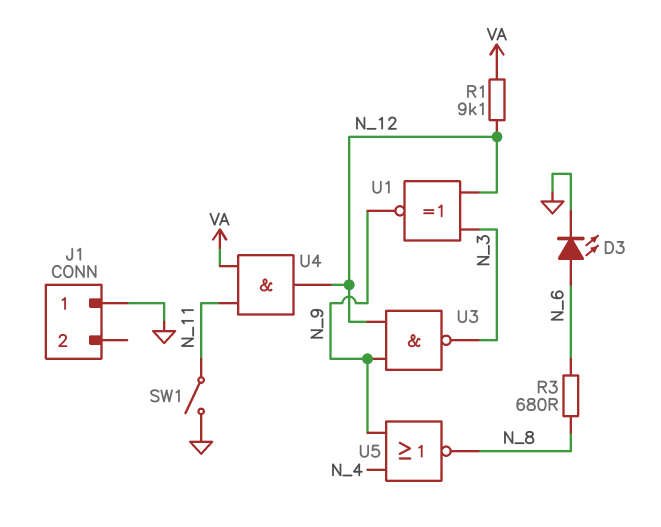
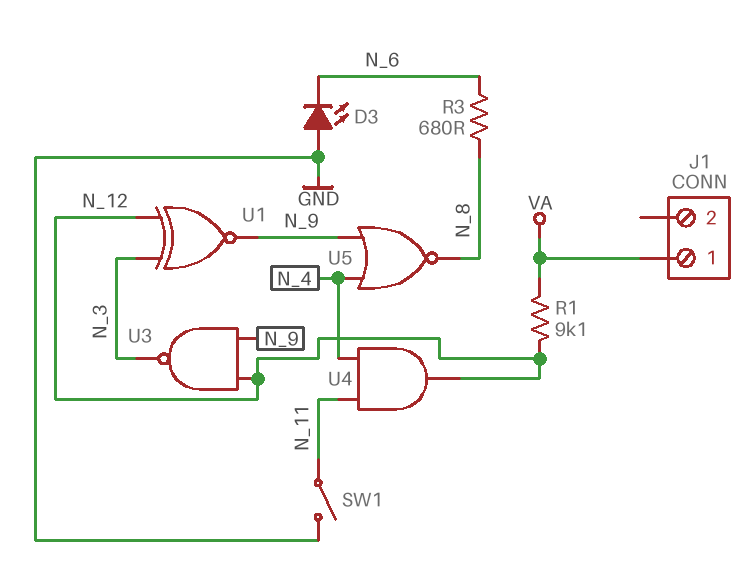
D3: LED (A N_6, K GND) -> LED (A GND, K N_6)
J1 pin 1: GND -> VA
U4: AND (in N_11, in VA, out N_12) -> AND (in N_4, in N_11, out N_12)

